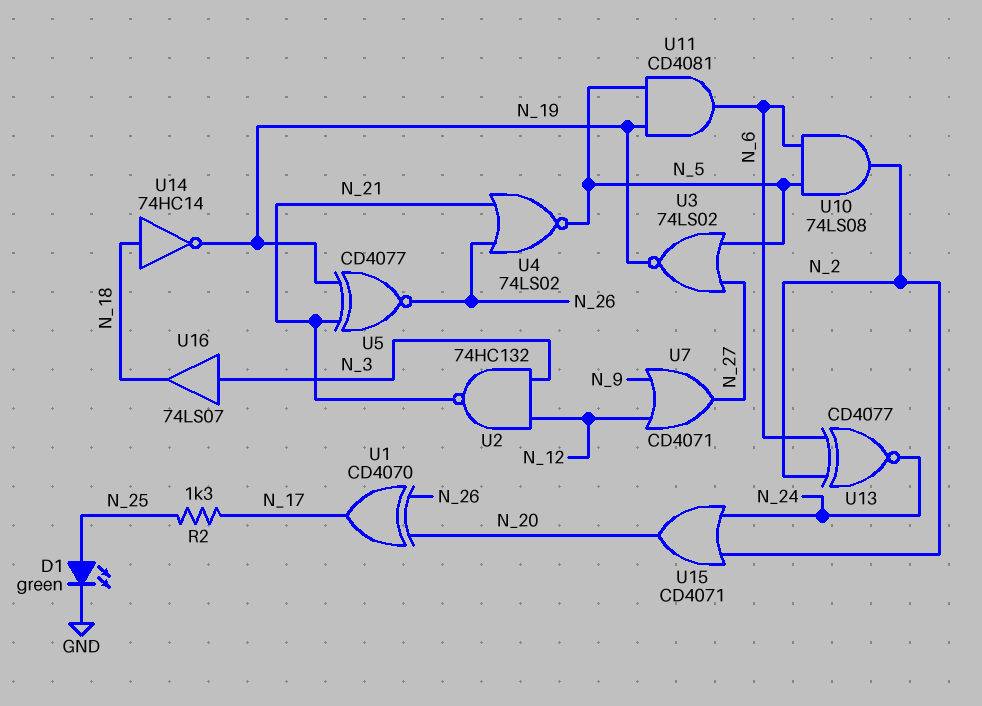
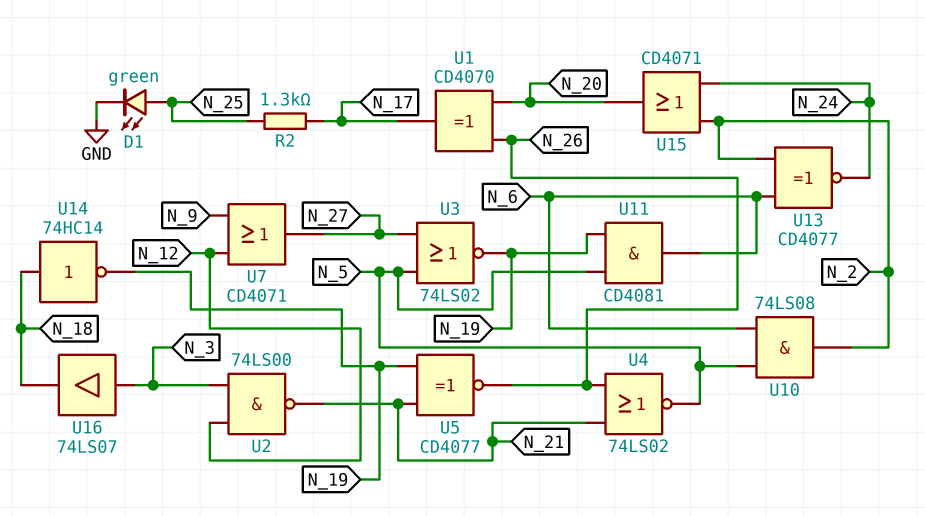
U2: NAND 74HC132 (in N_3, in N_12, out N_21) -> NAND 74LS00 (in N_3, in N_12, out N_21)

